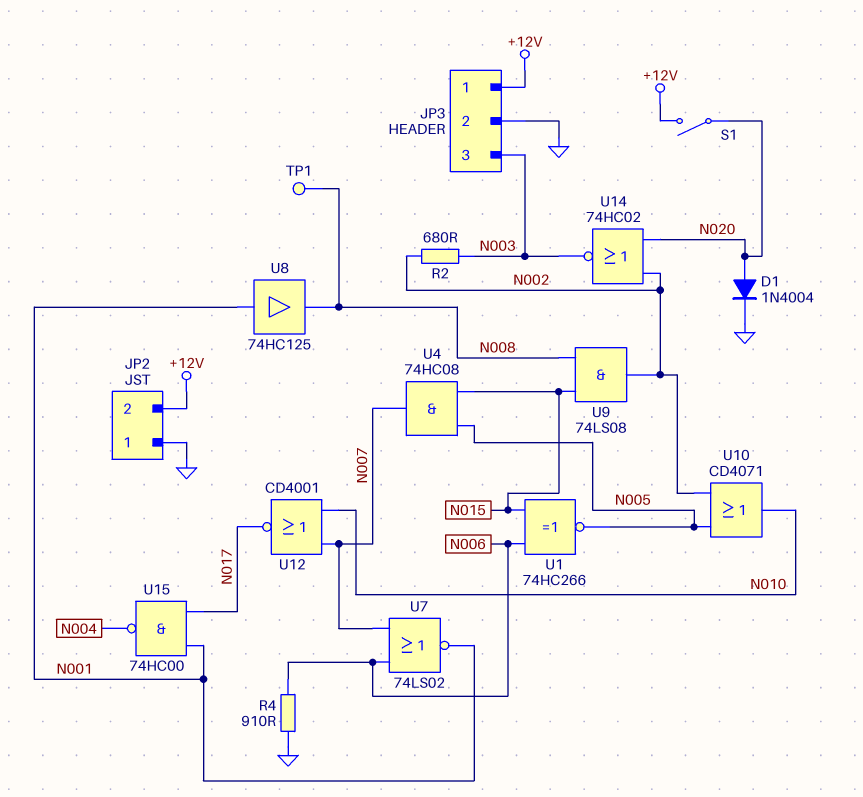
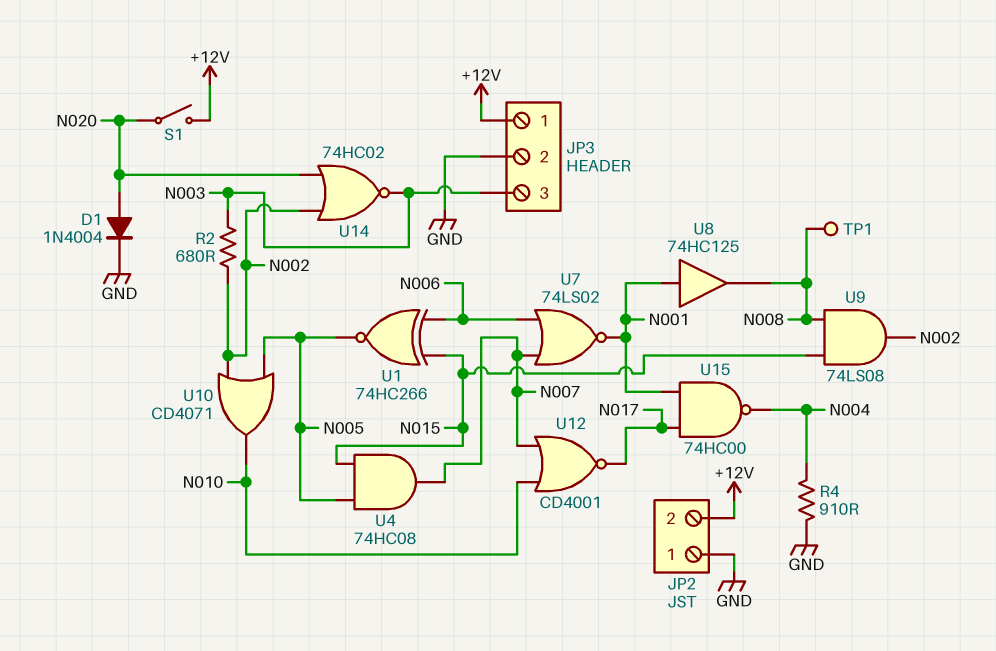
R4: 910 (GND, N006) -> 910 (GND, N004)

